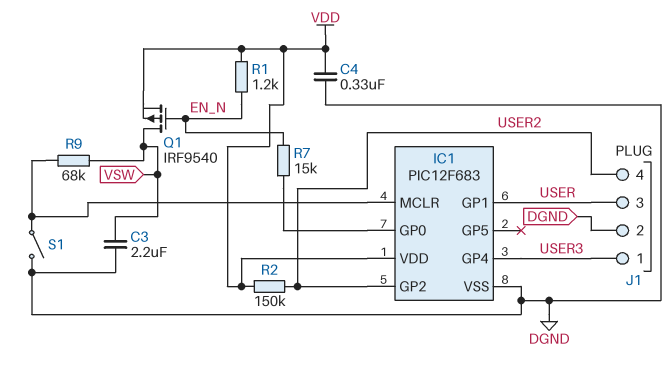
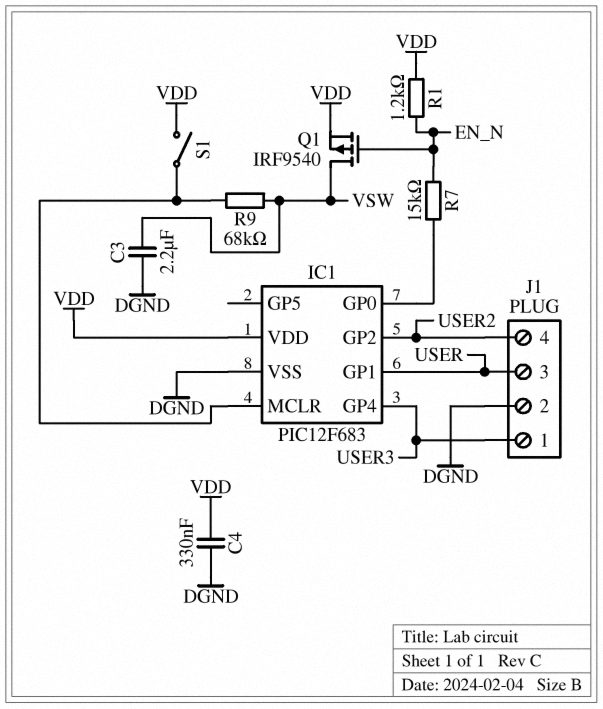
R2: 150k (USER2, VDD) -> none
S1: switch (DGND, IC1/MCLR) -> switch (IC1/MCLR, VDD)

